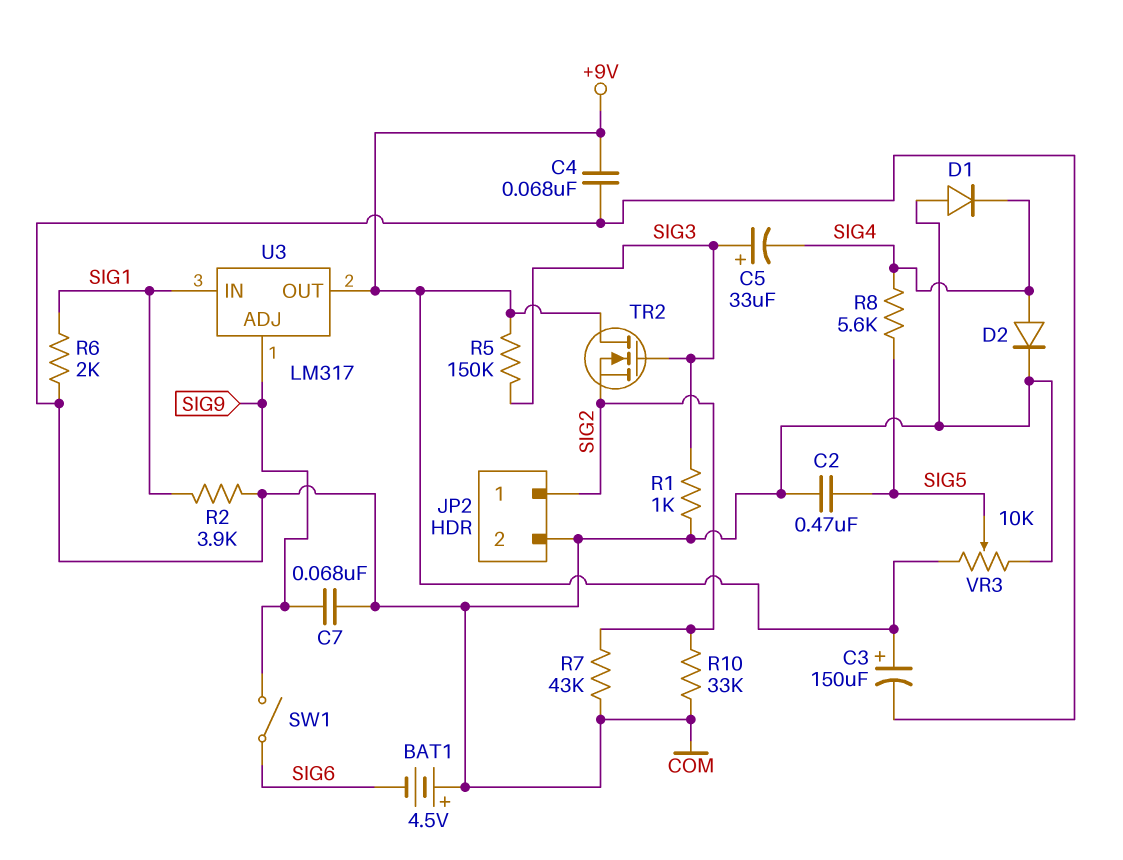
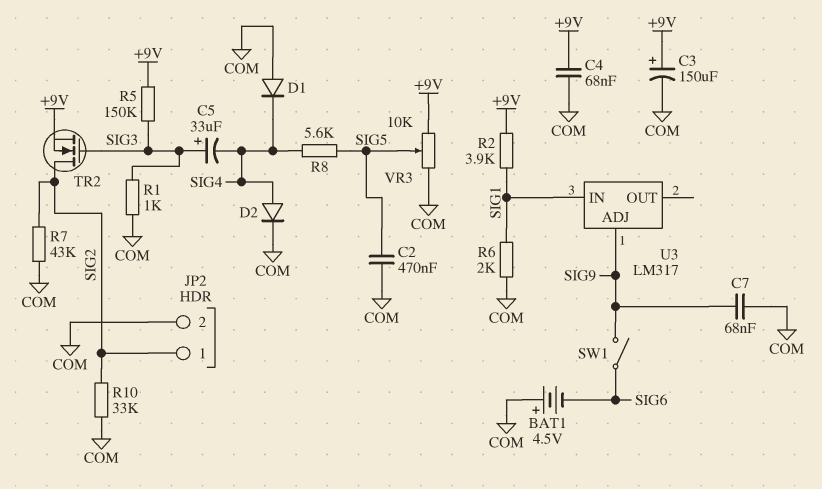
R2: 3.9k (COM, SIG1) -> 3.9k (+9V, SIG1)
TR2: NMOS (G SIG3, D +9V, S SIG2) -> NMOS (G SIG3, D SIG2, S +9V)
U3 pin OUT: +9V -> none

